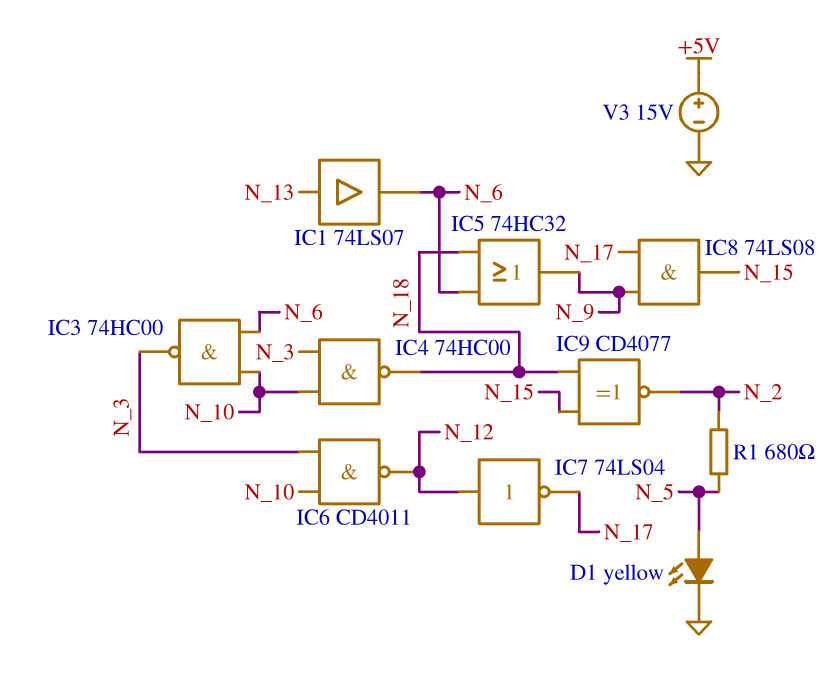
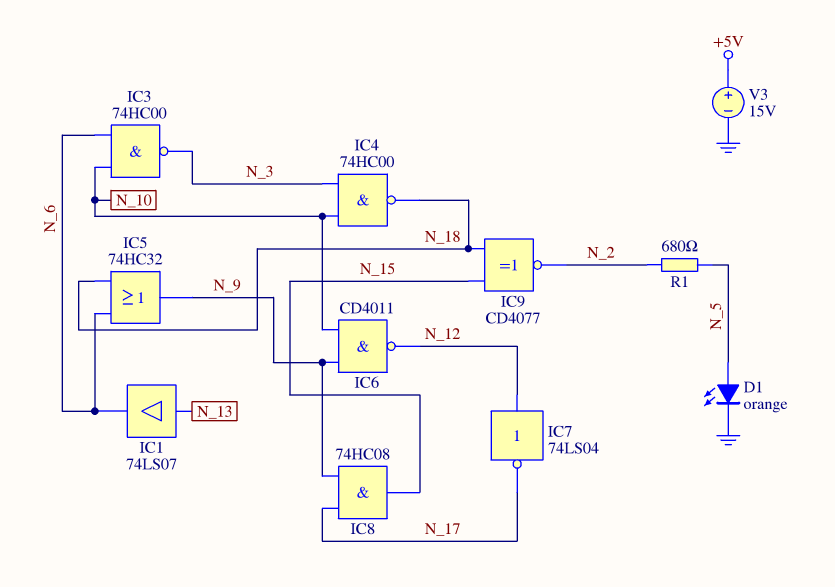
D1: LED yellow (A N_5, K GND) -> LED orange (A N_5, K GND)
IC6: NAND CD4011 (in N_3, in N_10, out N_12) -> NAND CD4011 (in N_9, in N_10, out N_12)
IC8: AND 74LS08 (in N_9, in N_17, out N_15) -> AND 74HC08 (in N_9, in N_17, out N_15)

